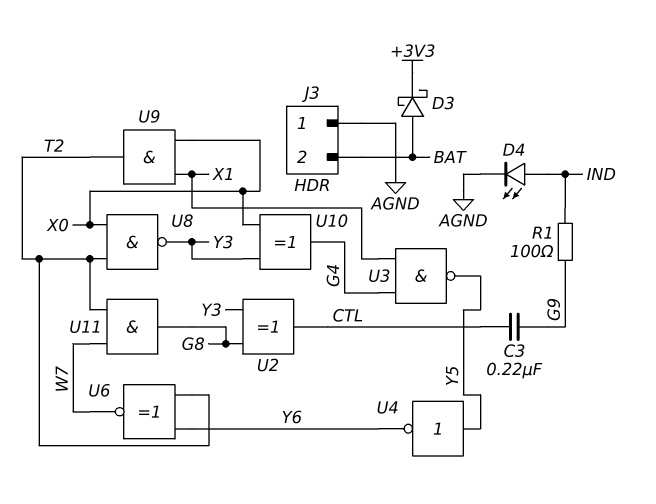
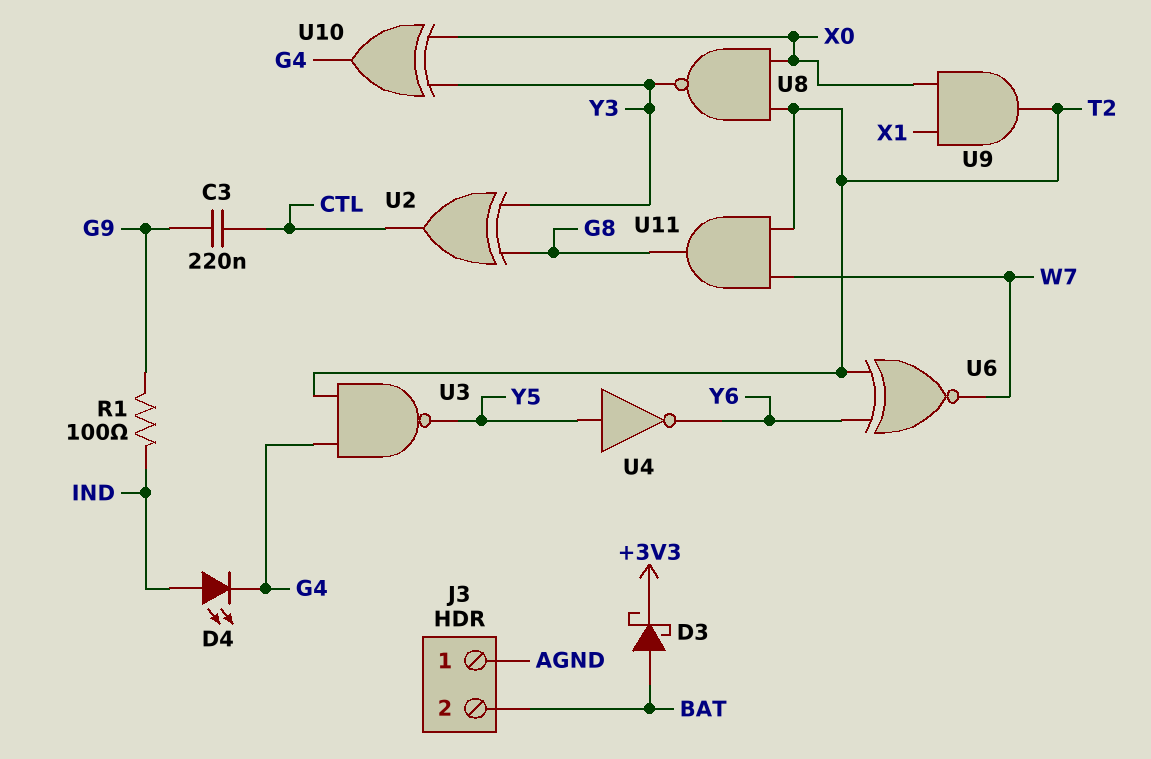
D4: LED (A IND, K AGND) -> LED (A IND, K G4)
U3: NAND (in G4, in X1, out Y5) -> NAND (in G4, in T2, out Y5)

